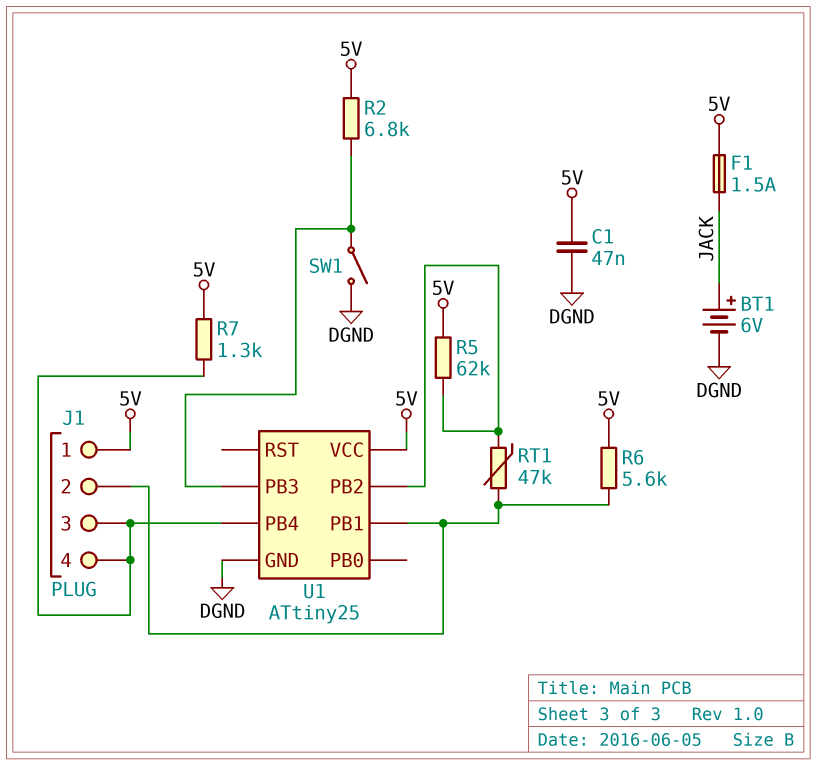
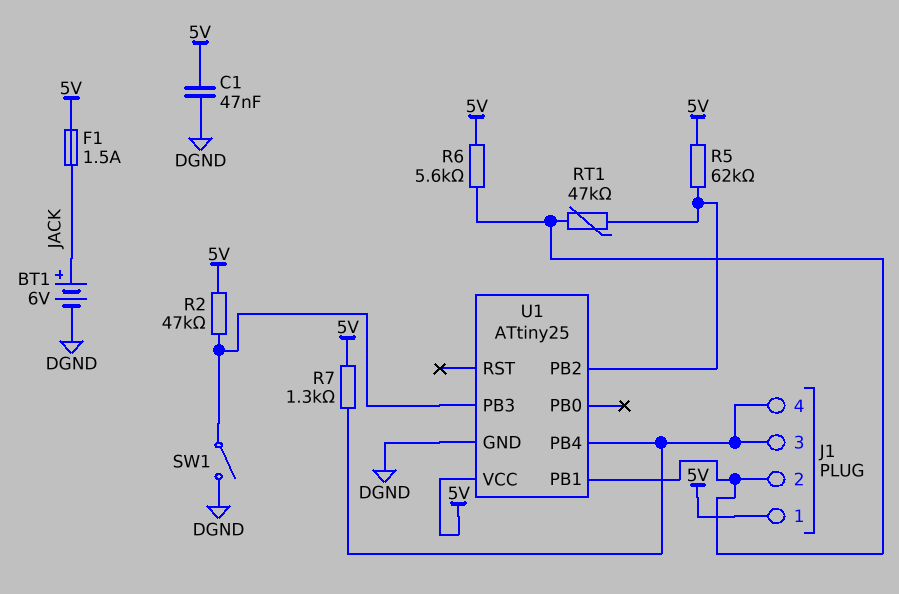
R2: 6.8k (5V, U1/PB3) -> 47k (5V, U1/PB3)

